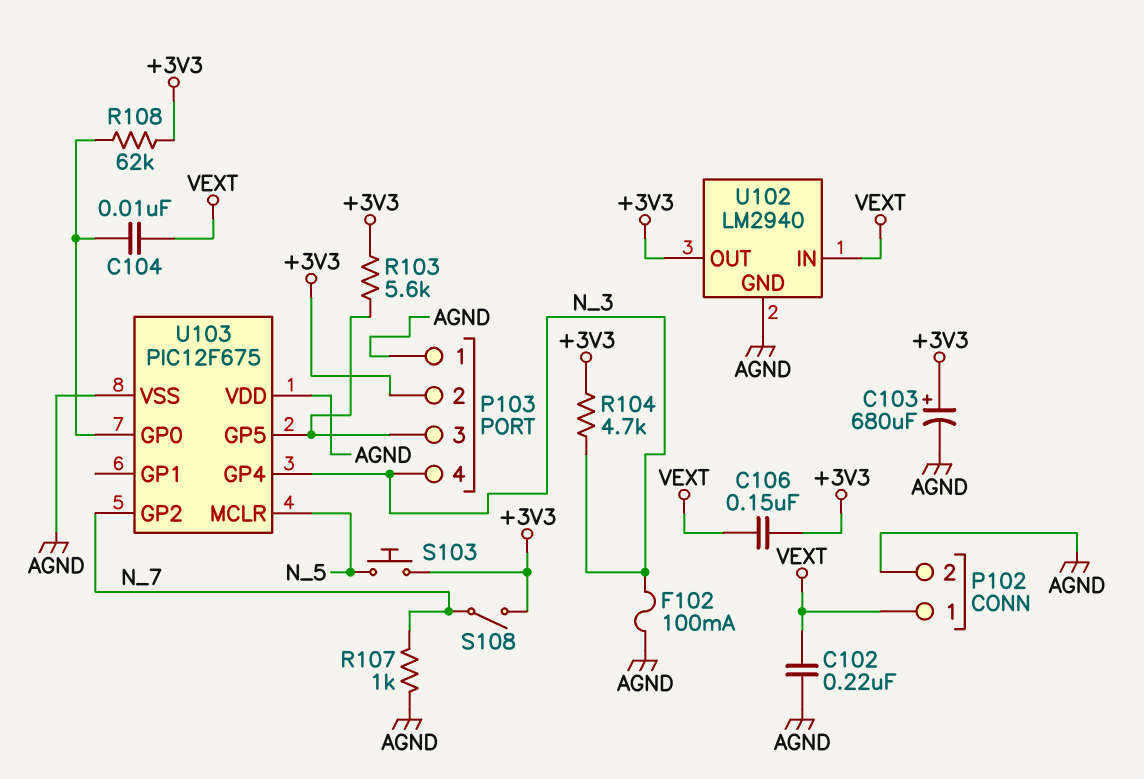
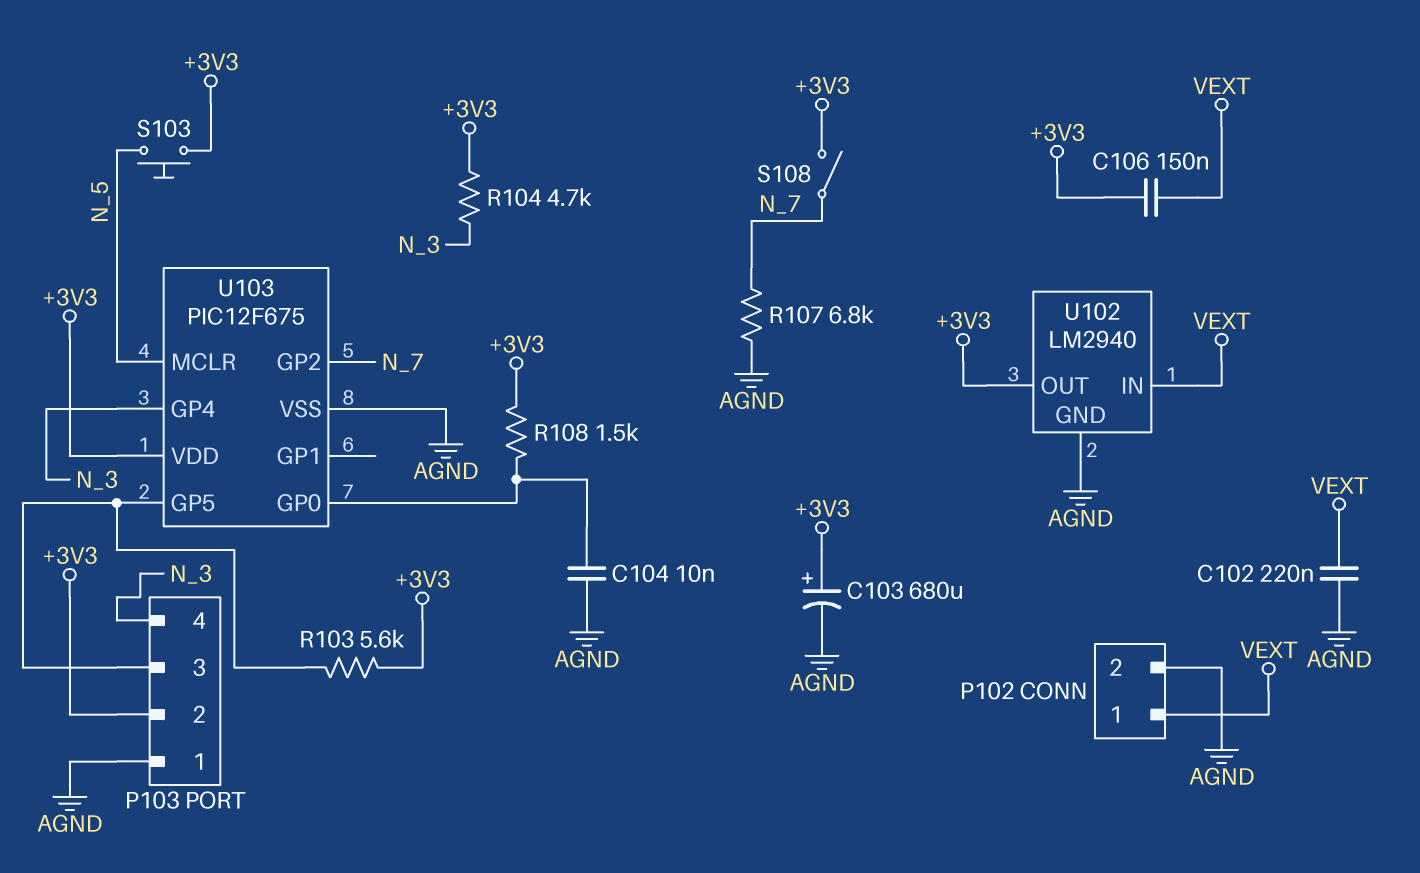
C104: 10nF (U103/GP0, VEXT) -> 10nF (AGND, U103/GP0)
F102: 100mA (AGND, N_3) -> none
R107: 1k (AGND, N_7) -> 6.8k (AGND, N_7)
R108: 62k (+3V3, U103/GP0) -> 1.5k (+3V3, U103/GP0)
U103 pin VDD: AGND -> +3V3

